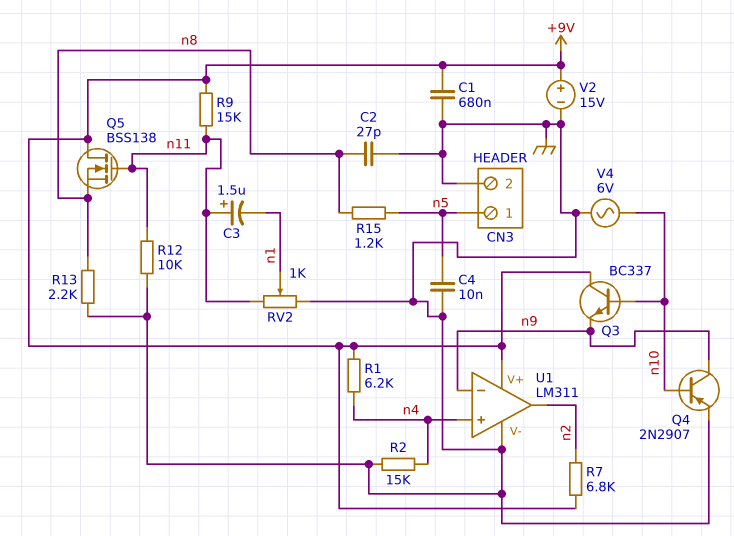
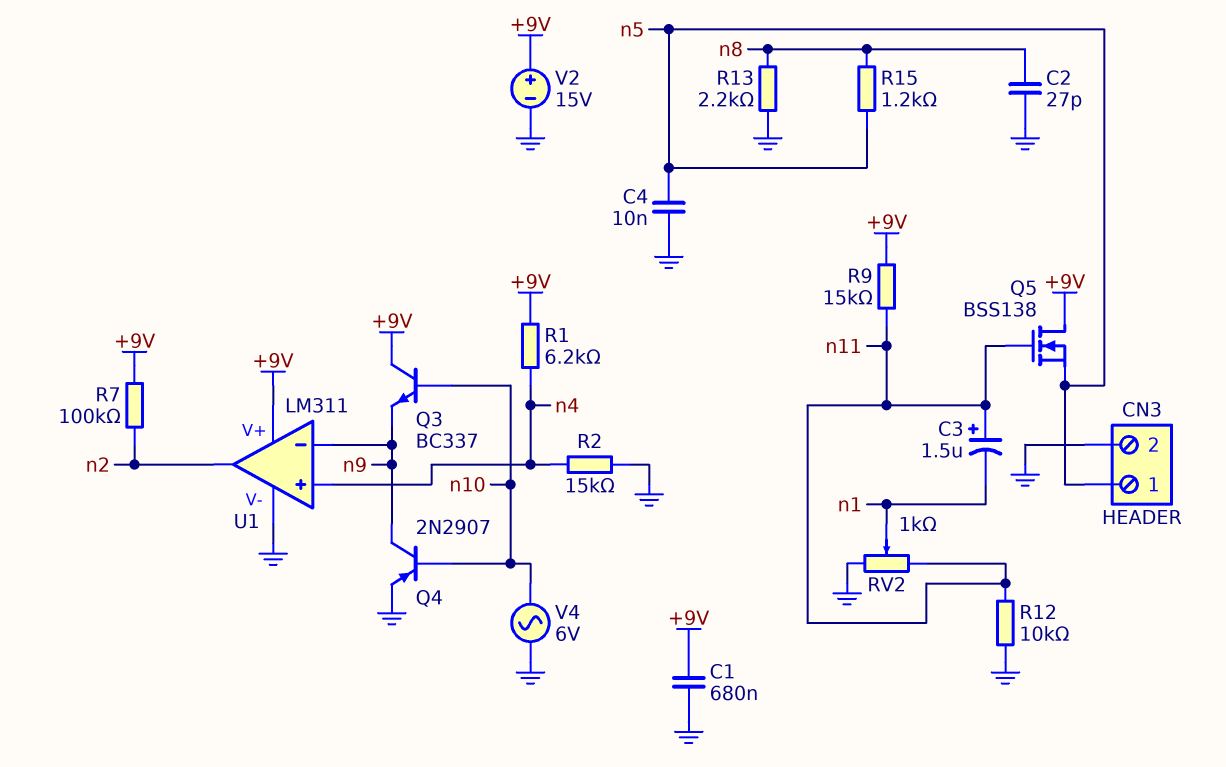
Q5: NMOS BSS138 (G n11, D +9V, S n8) -> NMOS BSS138 (G n11, D +9V, S n5)
R7: 6.8k (+9V, n2) -> 100k (+9V, n2)

